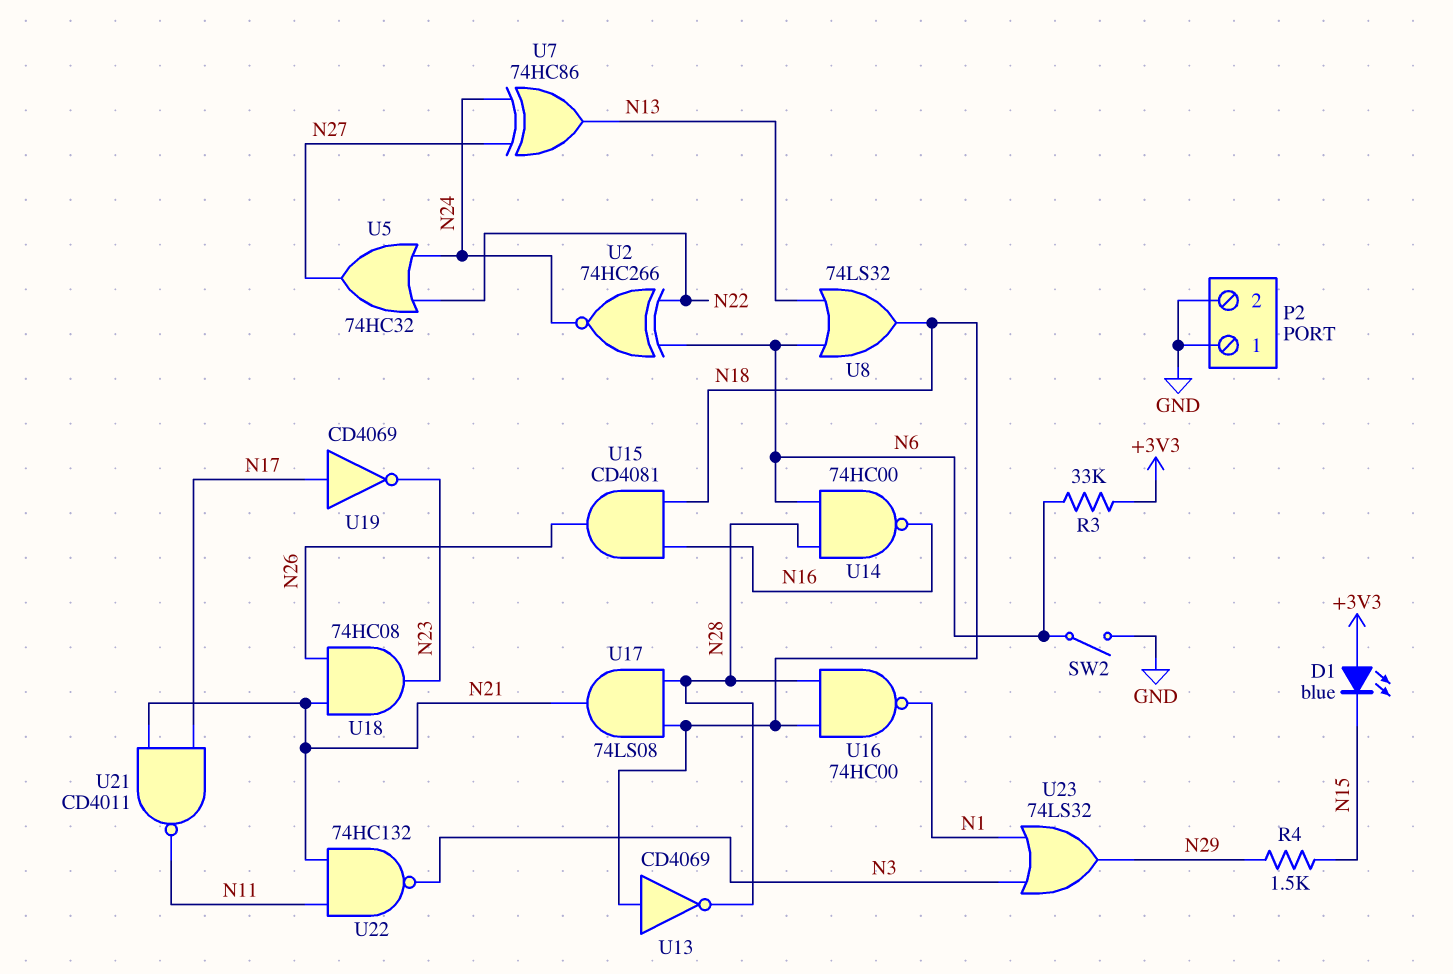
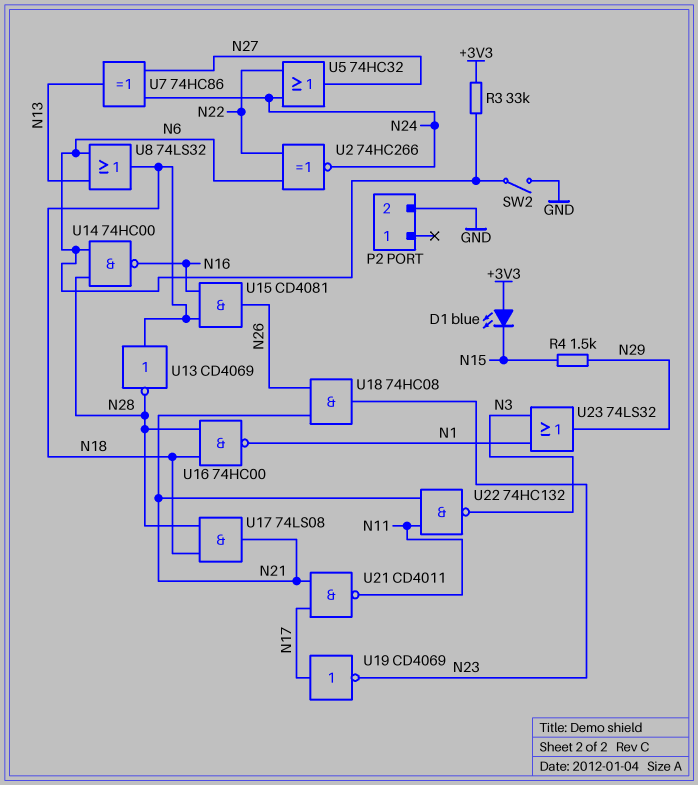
P2 pin 1: GND -> none

